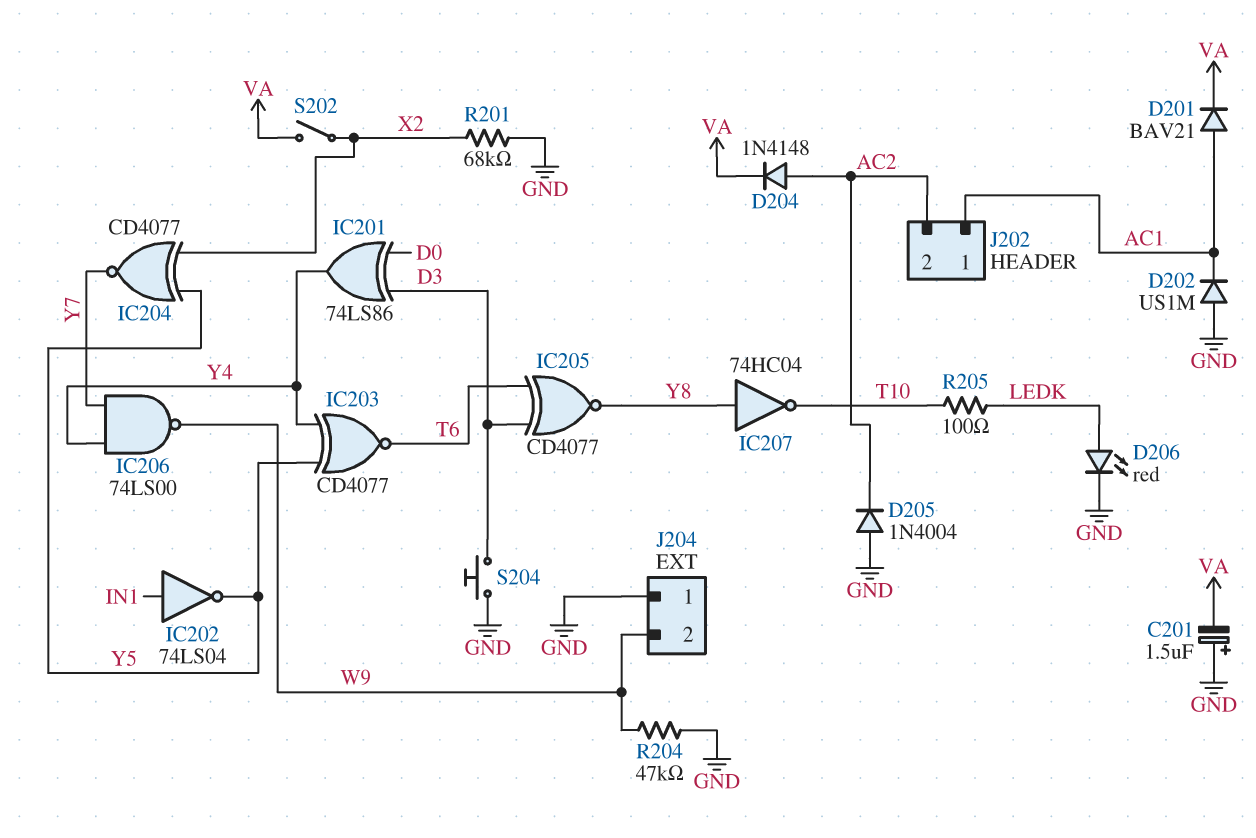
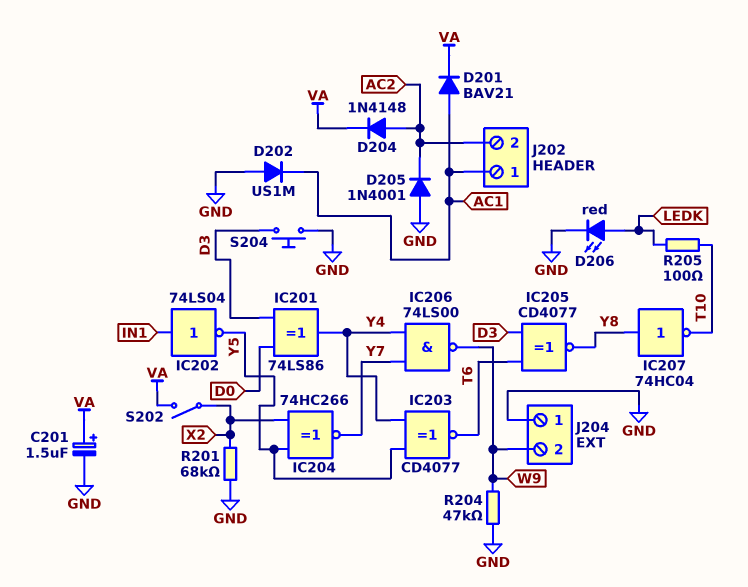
C201: 1.5uF (plus GND, minus VA) -> 1.5uF (plus VA, minus GND)
D205: diode 1N4004 (A GND, K AC2) -> diode 1N4001 (A GND, K AC2)
IC204: XNOR CD4077 (in X2, in Y5, out Y7) -> XNOR 74HC266 (in X2, in Y5, out Y7)

